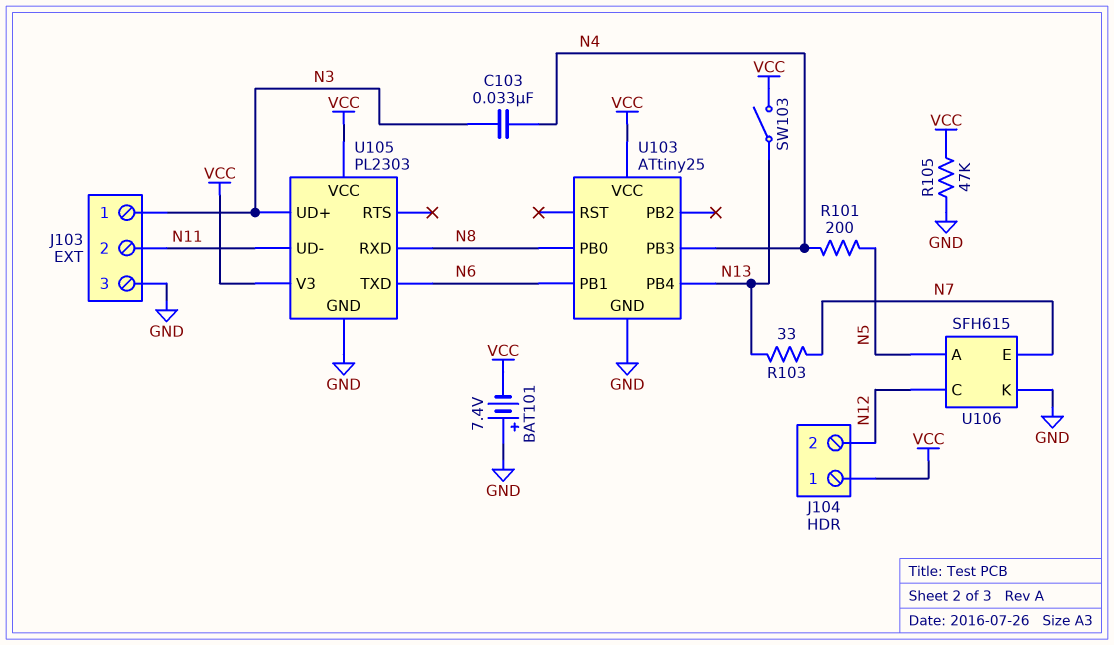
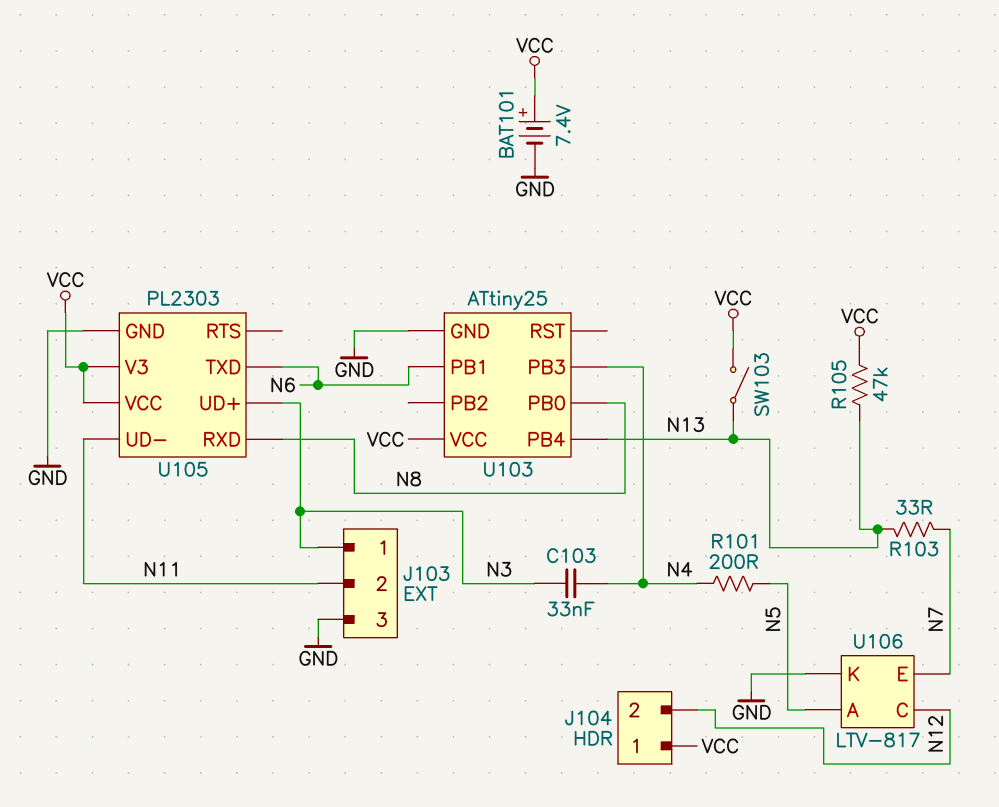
BAT101: 7.4V (plus GND, minus VCC) -> 7.4V (plus VCC, minus GND)
R105: 47k (GND, VCC) -> 47k (N13, VCC)
U106: SFH615 -> LTV-817

